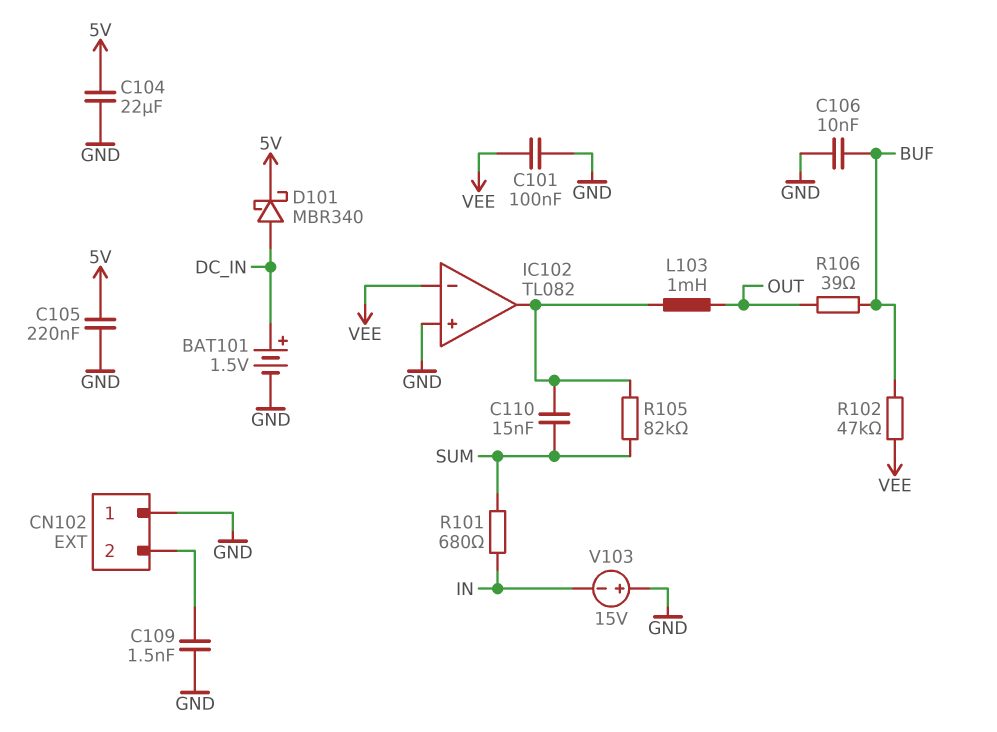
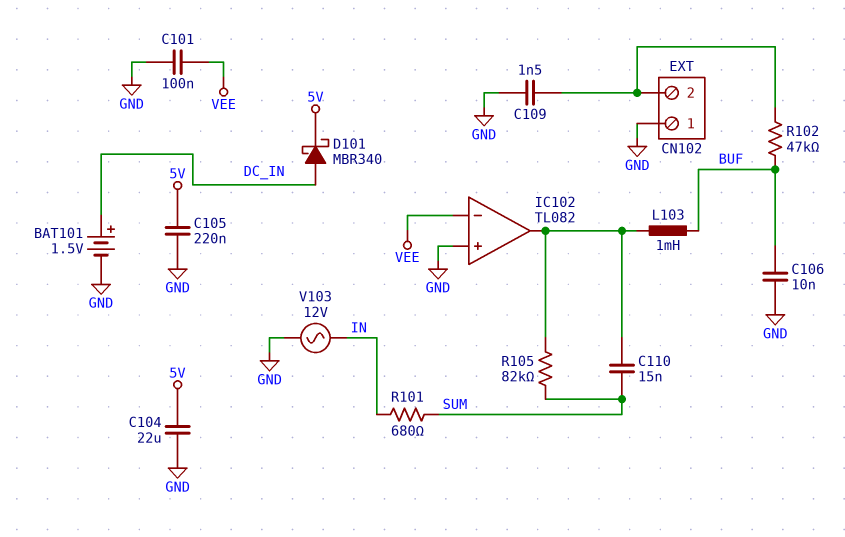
L103: 1mH (IC102/out, OUT) -> 1mH (BUF, IC102/out)
R102: 47k (BUF, VEE) -> 47k (BUF, CN102/2)
R106: 39 (BUF, OUT) -> none
V103: 15V (plus GND, minus IN) -> AC 12V (GND, IN)

